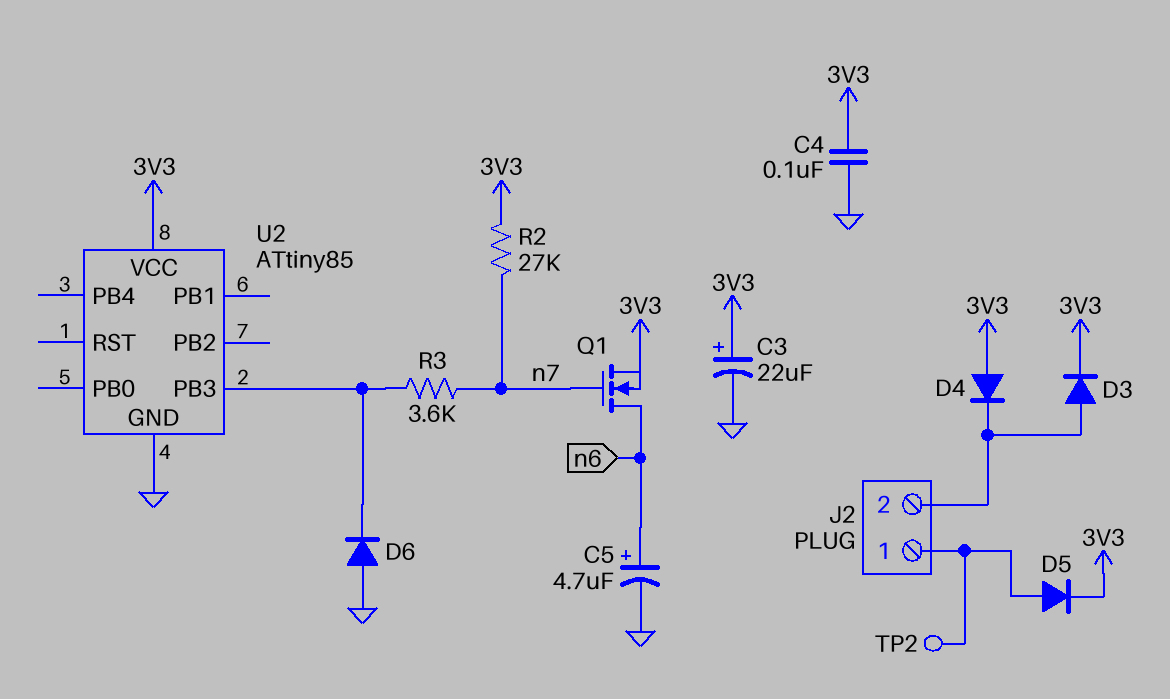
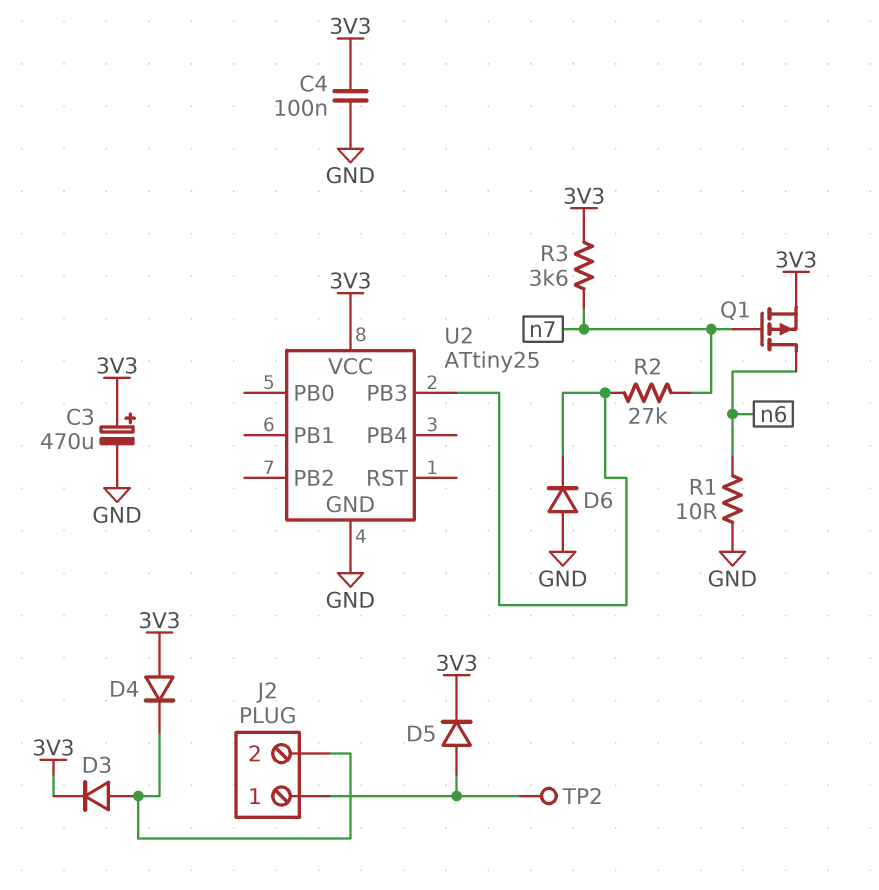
C3: 22uF (plus 3V3, minus GND) -> 470uF (plus 3V3, minus GND)
C5: 4.7uF (plus n6, minus GND) -> none
Q1: NMOS (G n7, D n6, S 3V3) -> PMOS (G n7, D n6, S 3V3)
R1: none -> 10 (GND, n6)
R2: 27k (3V3, n7) -> 27k (U2/PB3, n7)
R3: 3.6k (U2/PB3, n7) -> 3.6k (3V3, n7)
U2: ATtiny85 -> ATtiny25

